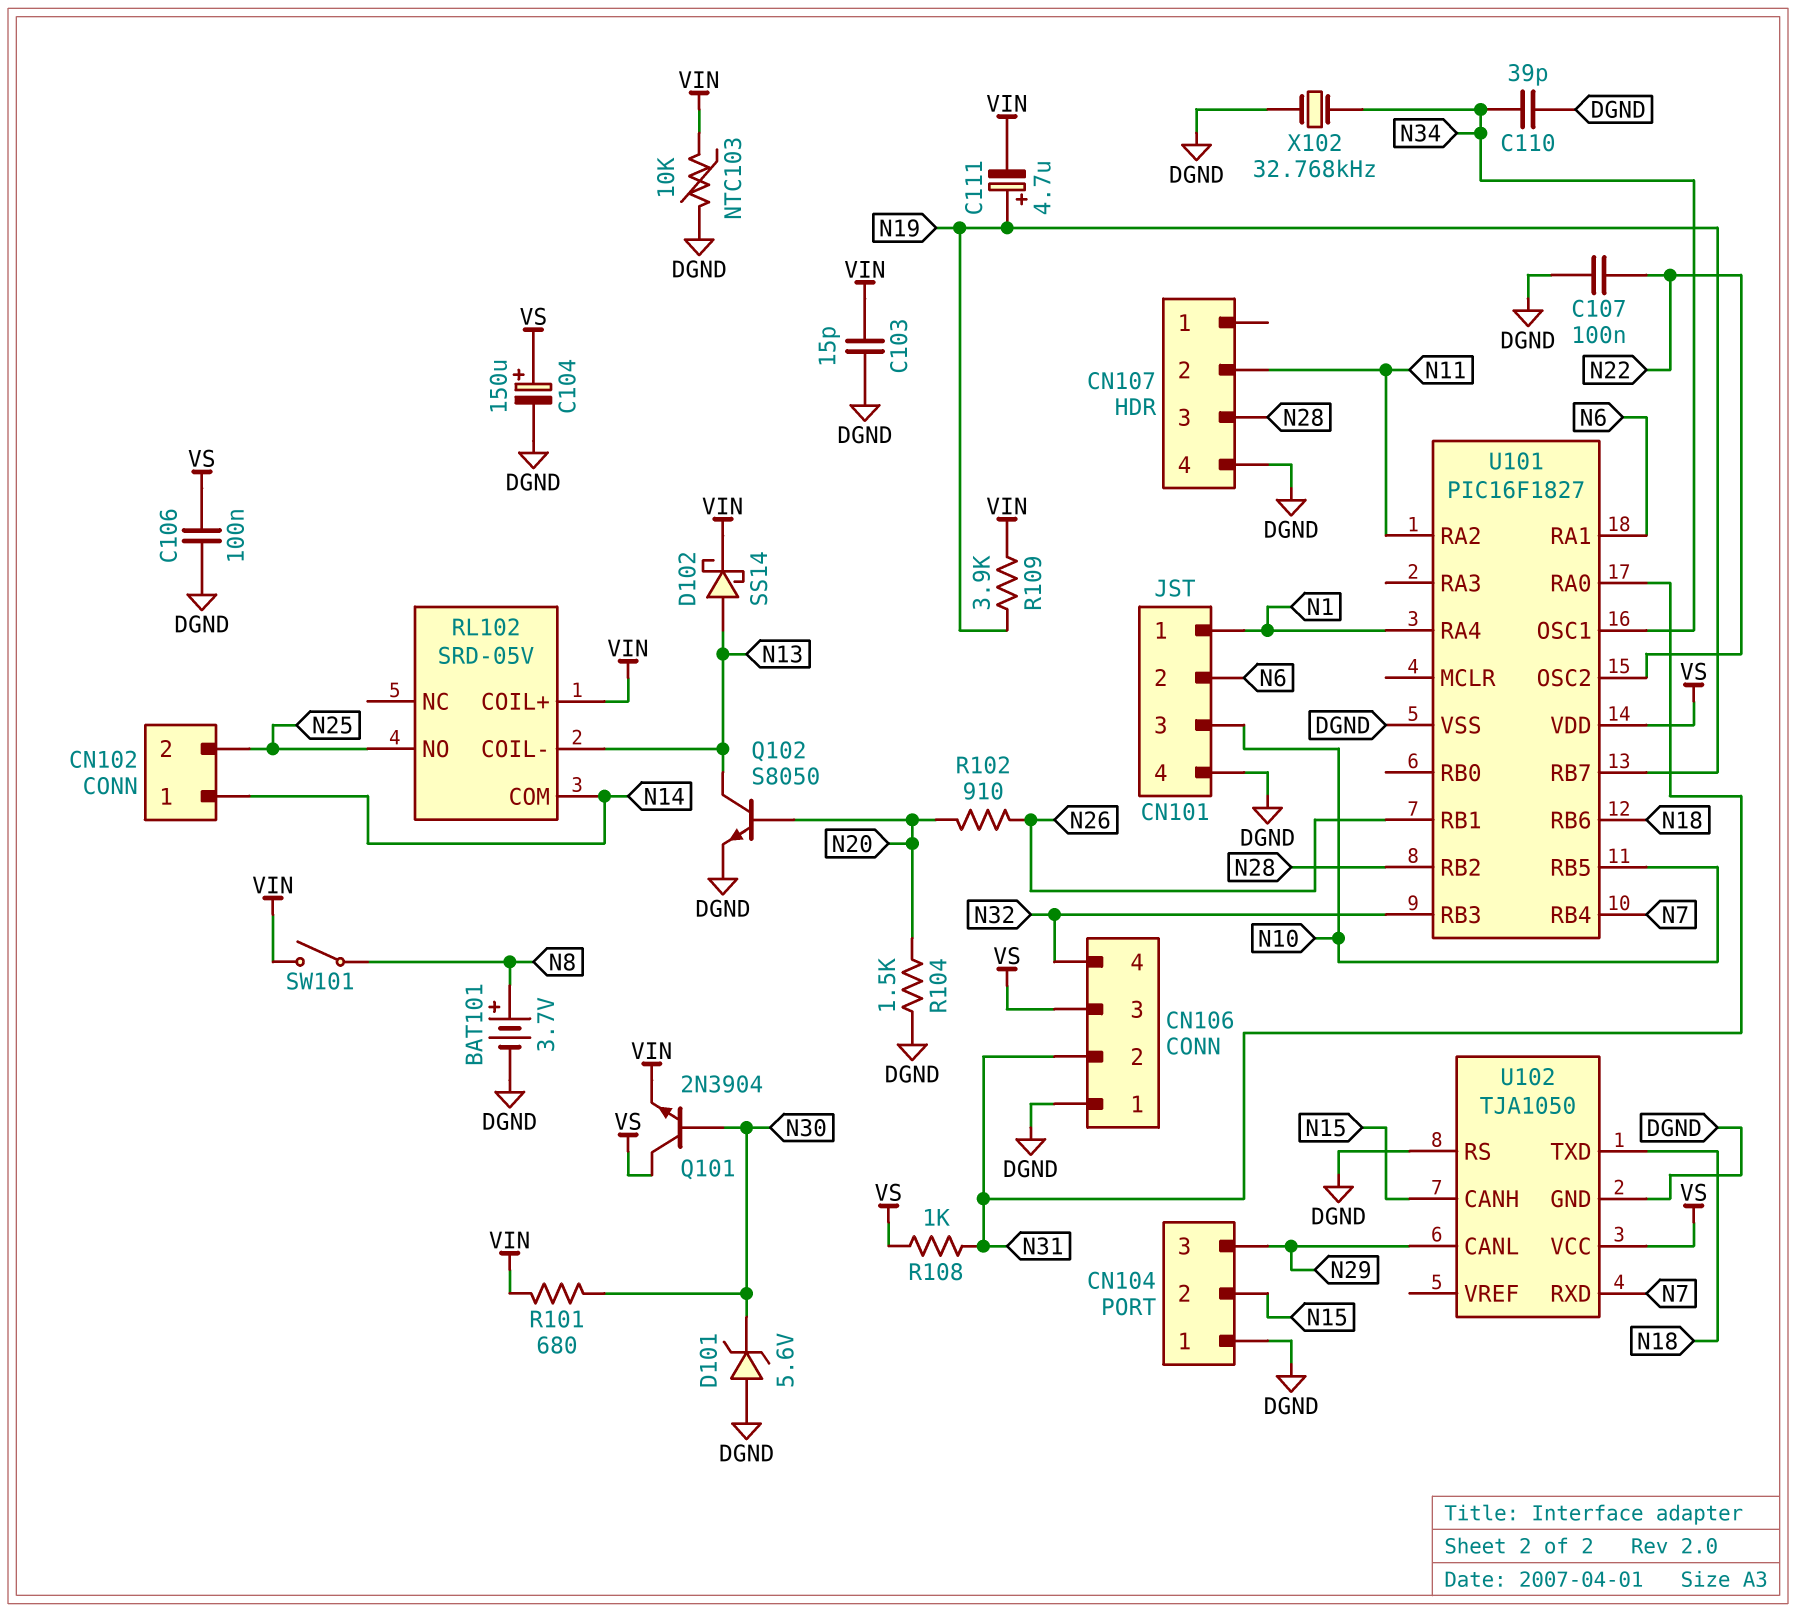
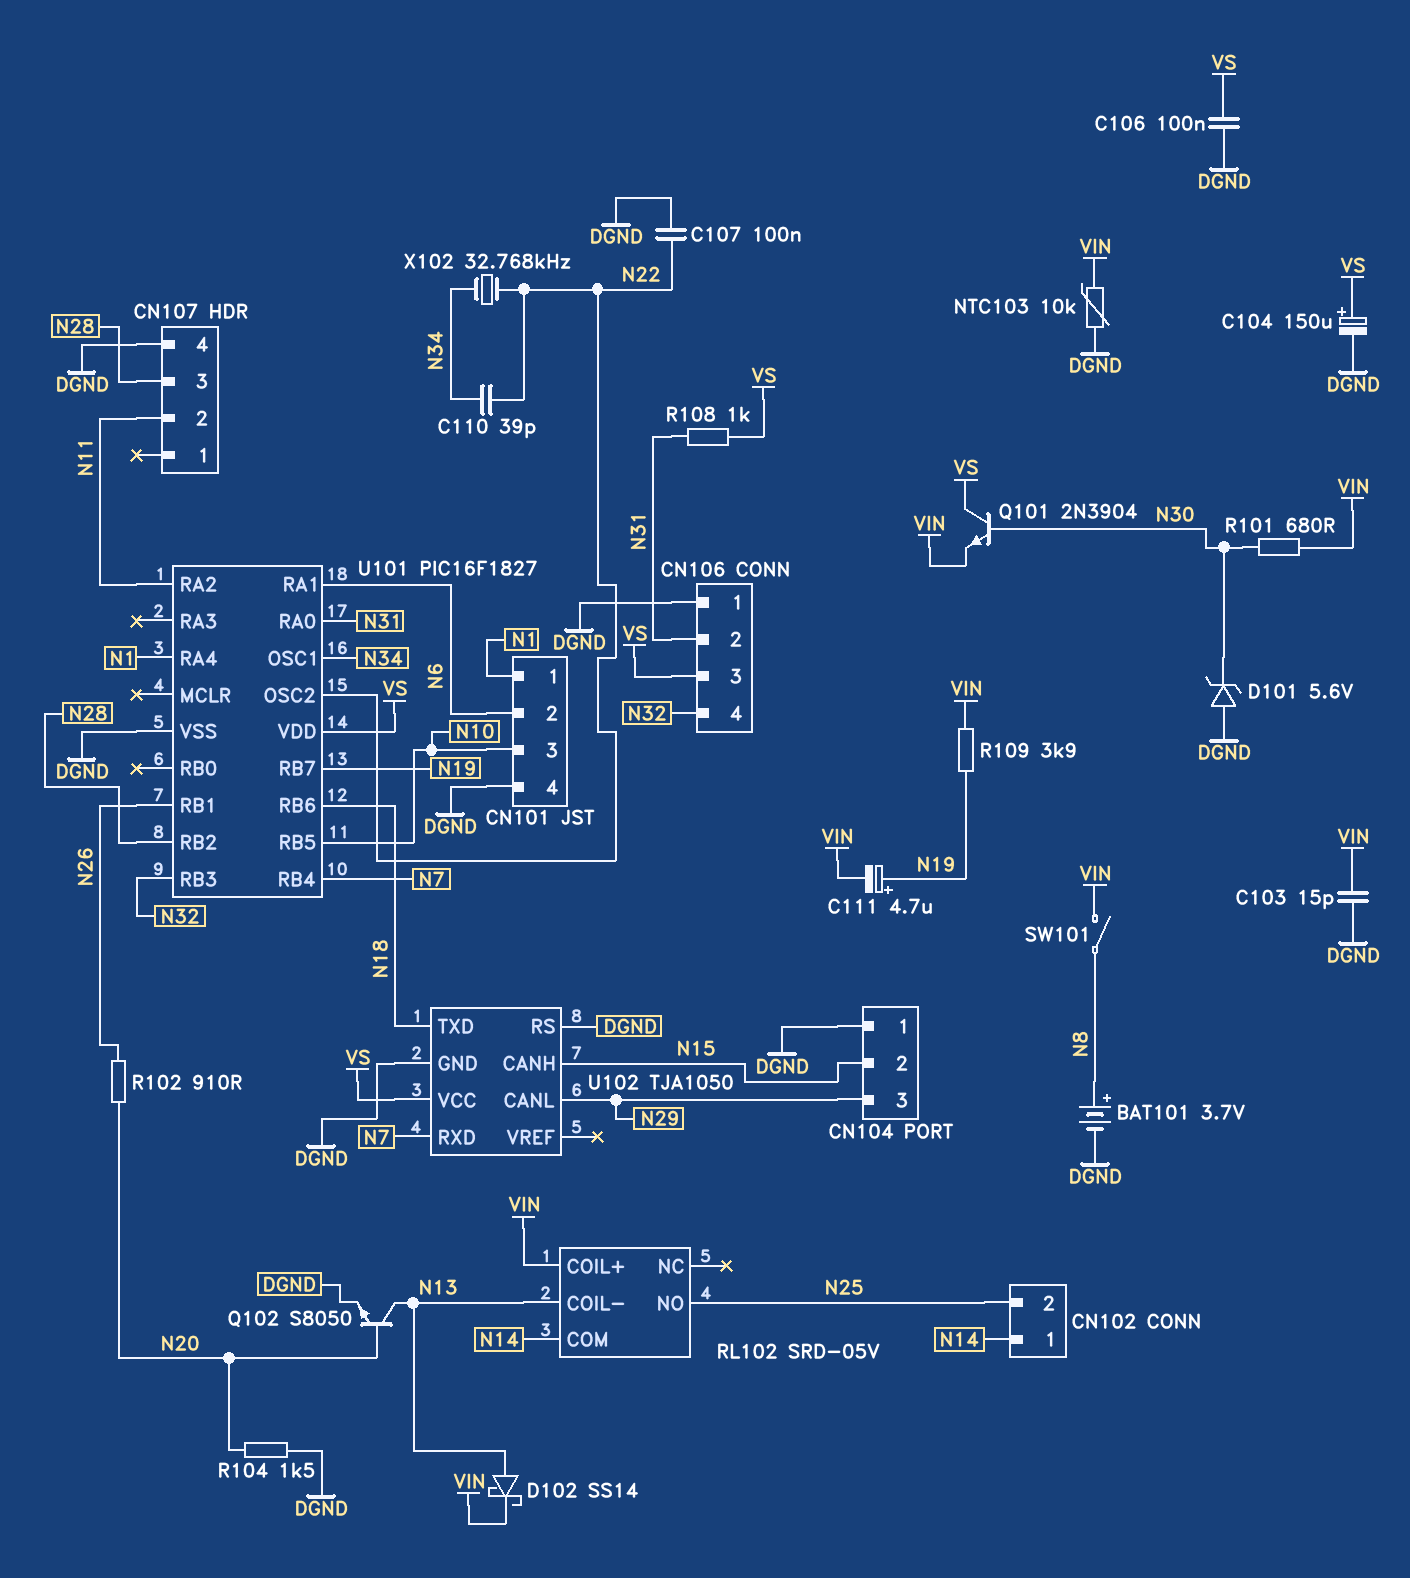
C110: 39pF (DGND, N34) -> 39pF (N22, N34)
X102: 32.768kHz (DGND, N34) -> 32.768kHz (N22, N34)

